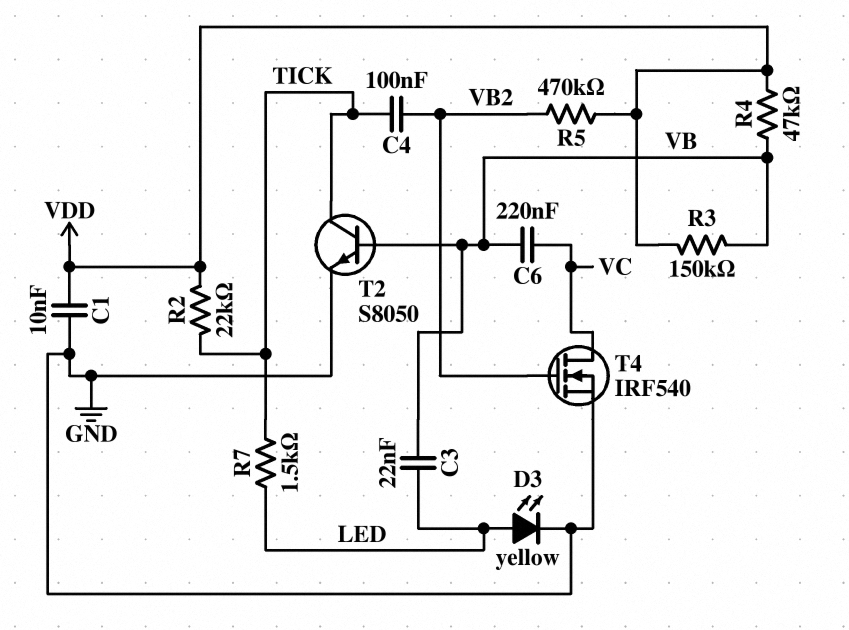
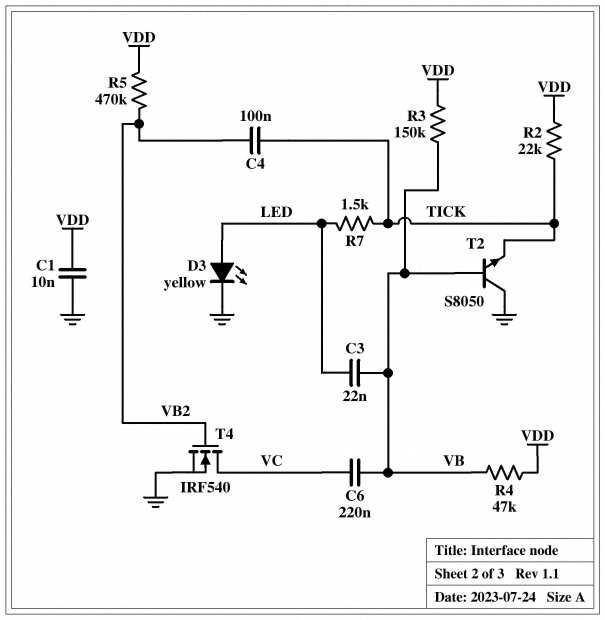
T2: NPN S8050 (B VB, C TICK, E GND) -> NPN S8050 (B VB, C GND, E TICK)

